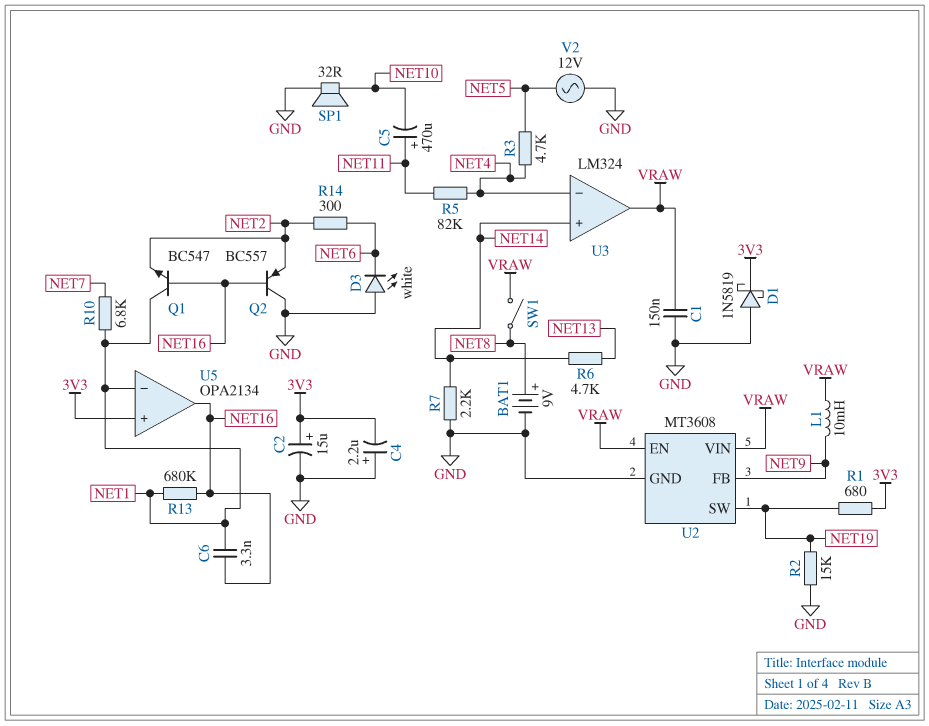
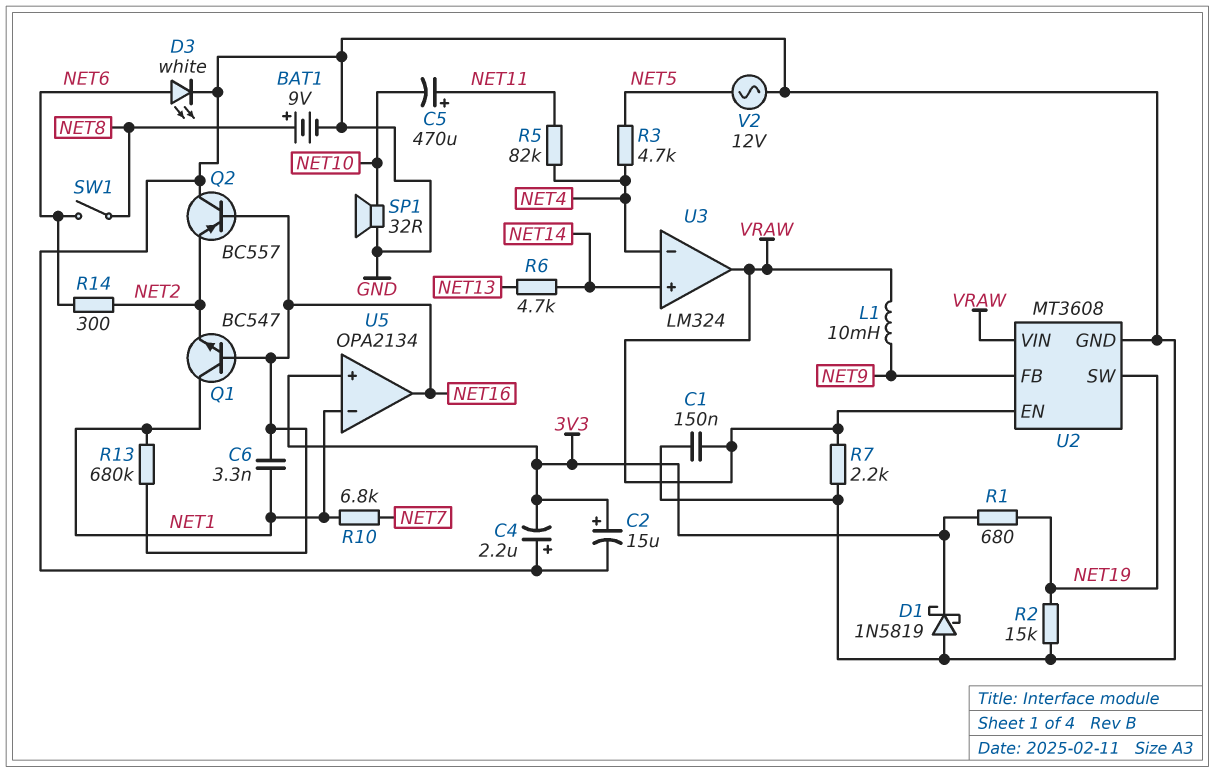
D3: LED white (A GND, K NET6) -> LED white (A NET6, K GND)
R7: 2.2k (GND, NET14) -> 2.2k (GND, VRAW)
SW1: switch (NET8, VRAW) -> switch (NET6, NET8)

